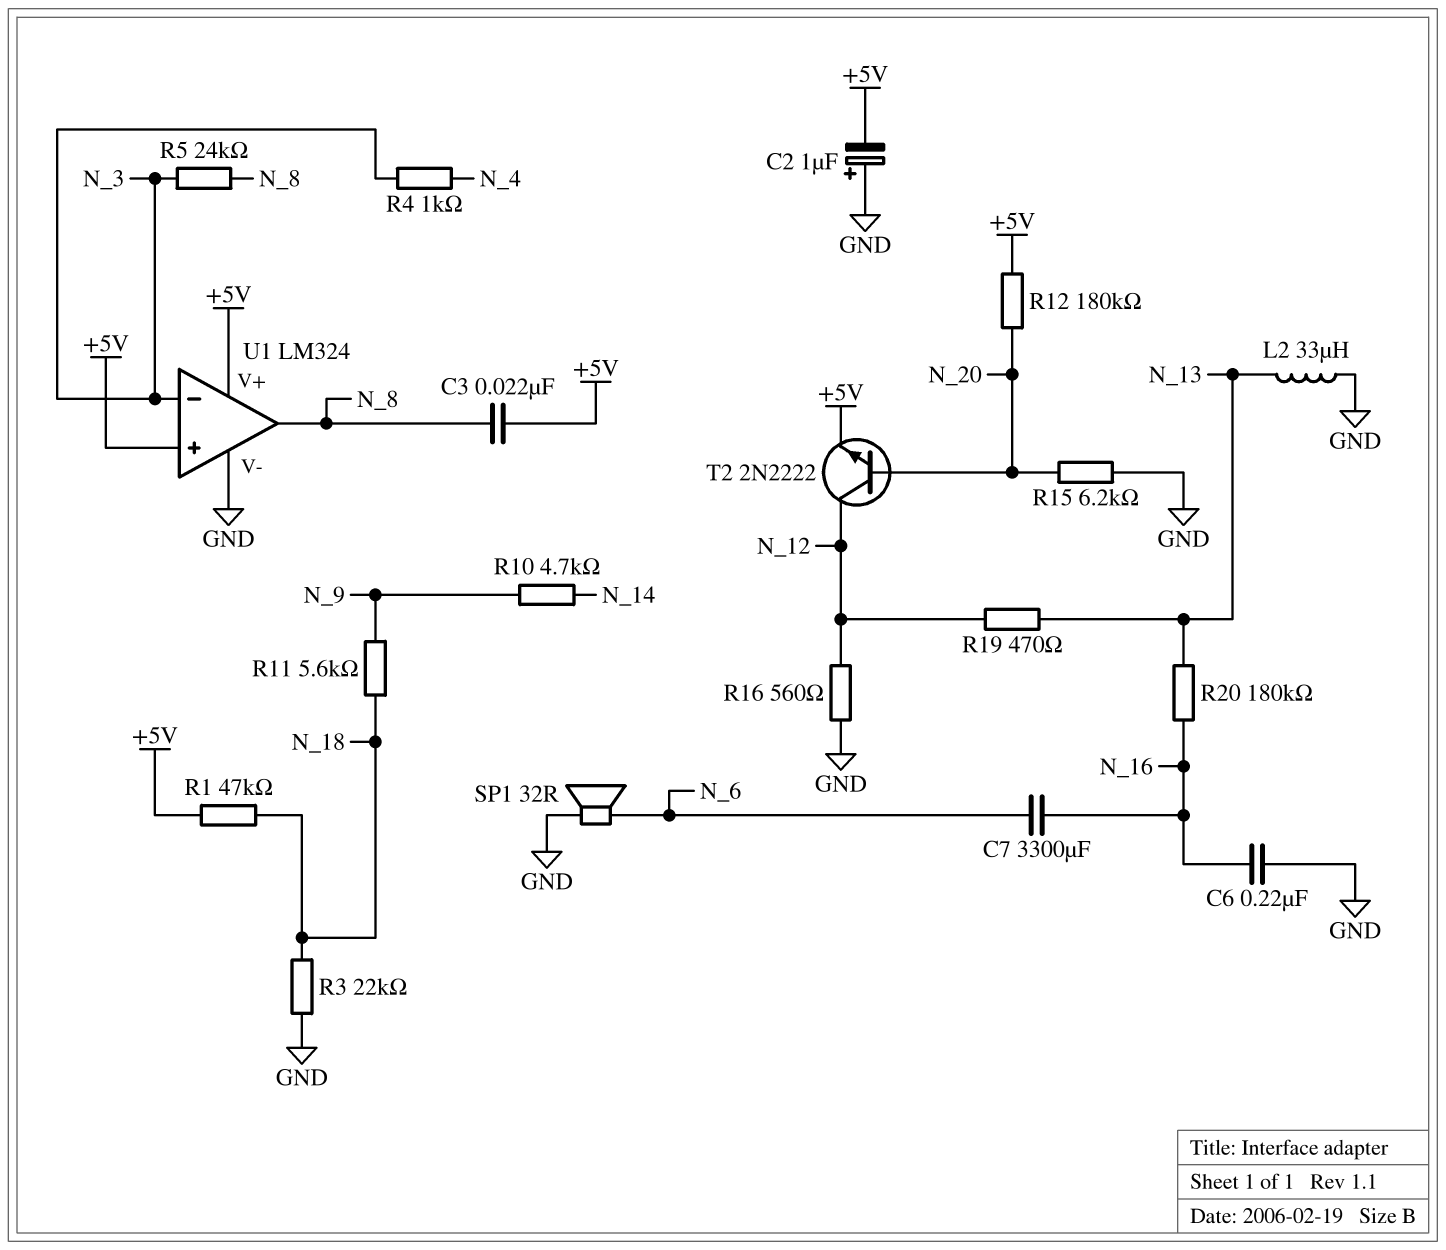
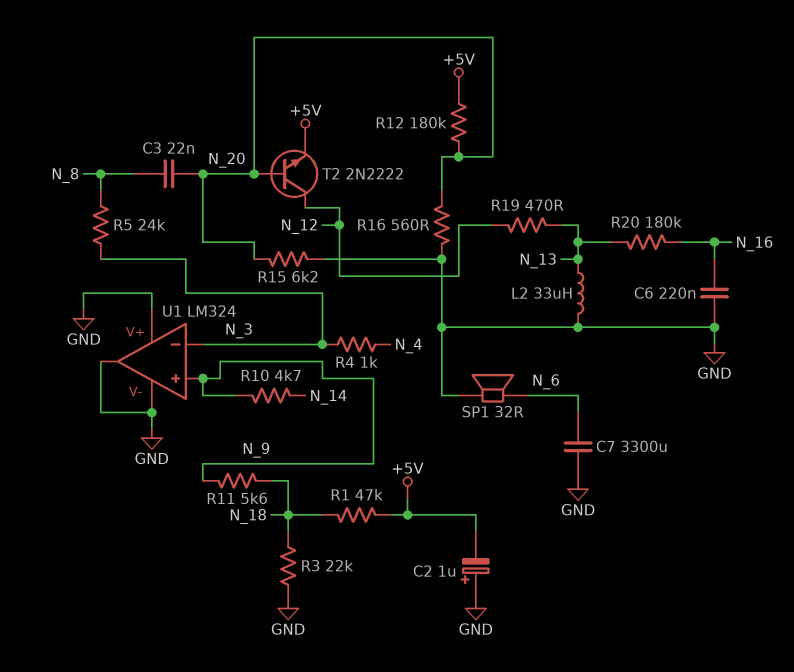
C3: 22nF (+5V, N_8) -> 22nF (N_8, N_20)
C7: 3300uF (N_6, N_16) -> 3300uF (GND, N_6)
R16: 560 (GND, N_12) -> 560 (GND, N_20)
U1 pin V+: +5V -> GND
U1 pin in+: +5V -> N_9
U1 pin out: N_8 -> GND

